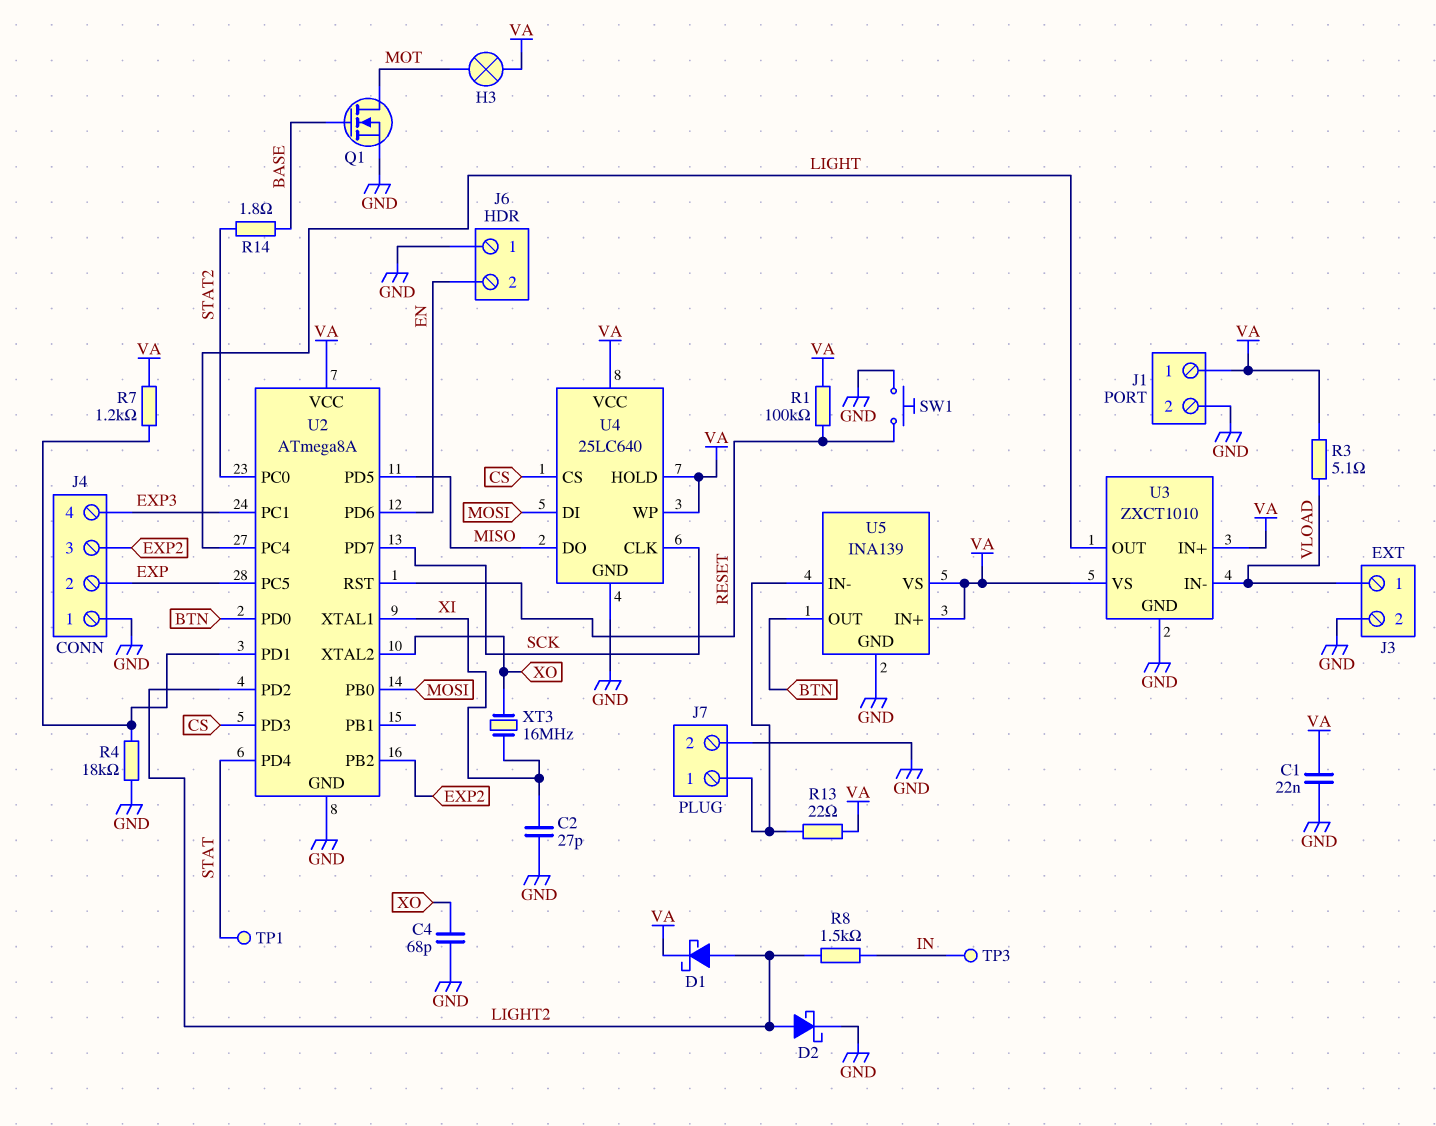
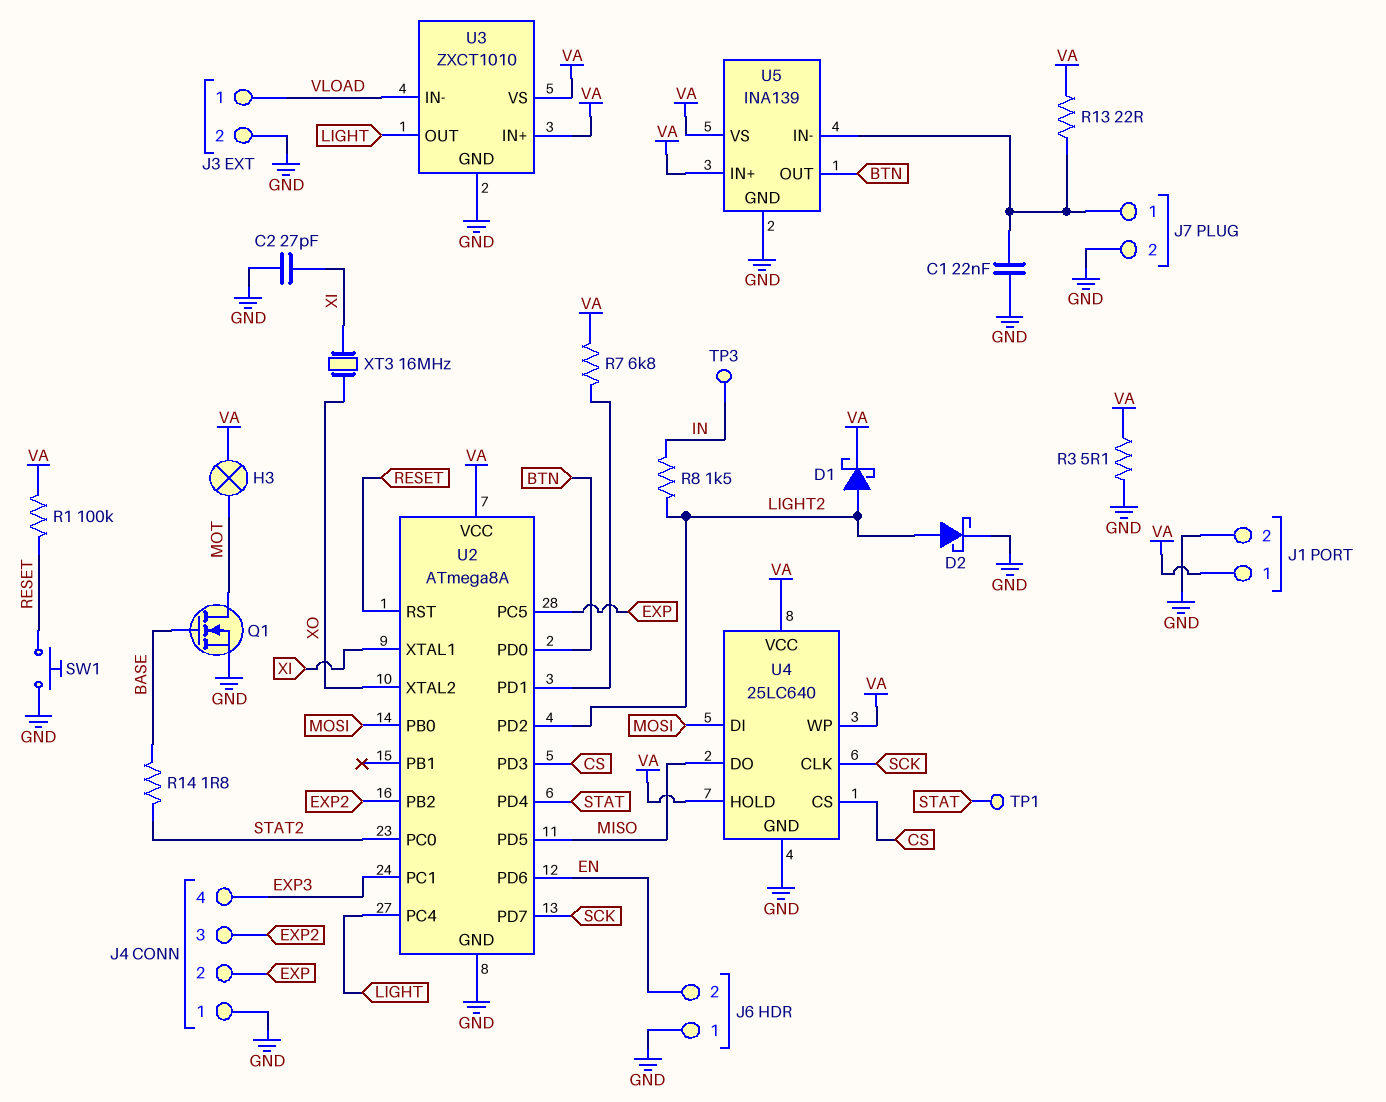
C1: 22nF (GND, VA) -> 22nF (GND, J7/1)
C4: 68pF (GND, XO) -> none
R3: 5.1 (VA, VLOAD) -> 5.1 (GND, VA)
R4: 18k (GND, U2/PD1) -> none
R7: 1.2k (U2/PD1, VA) -> 6.8k (U2/PD1, VA)

